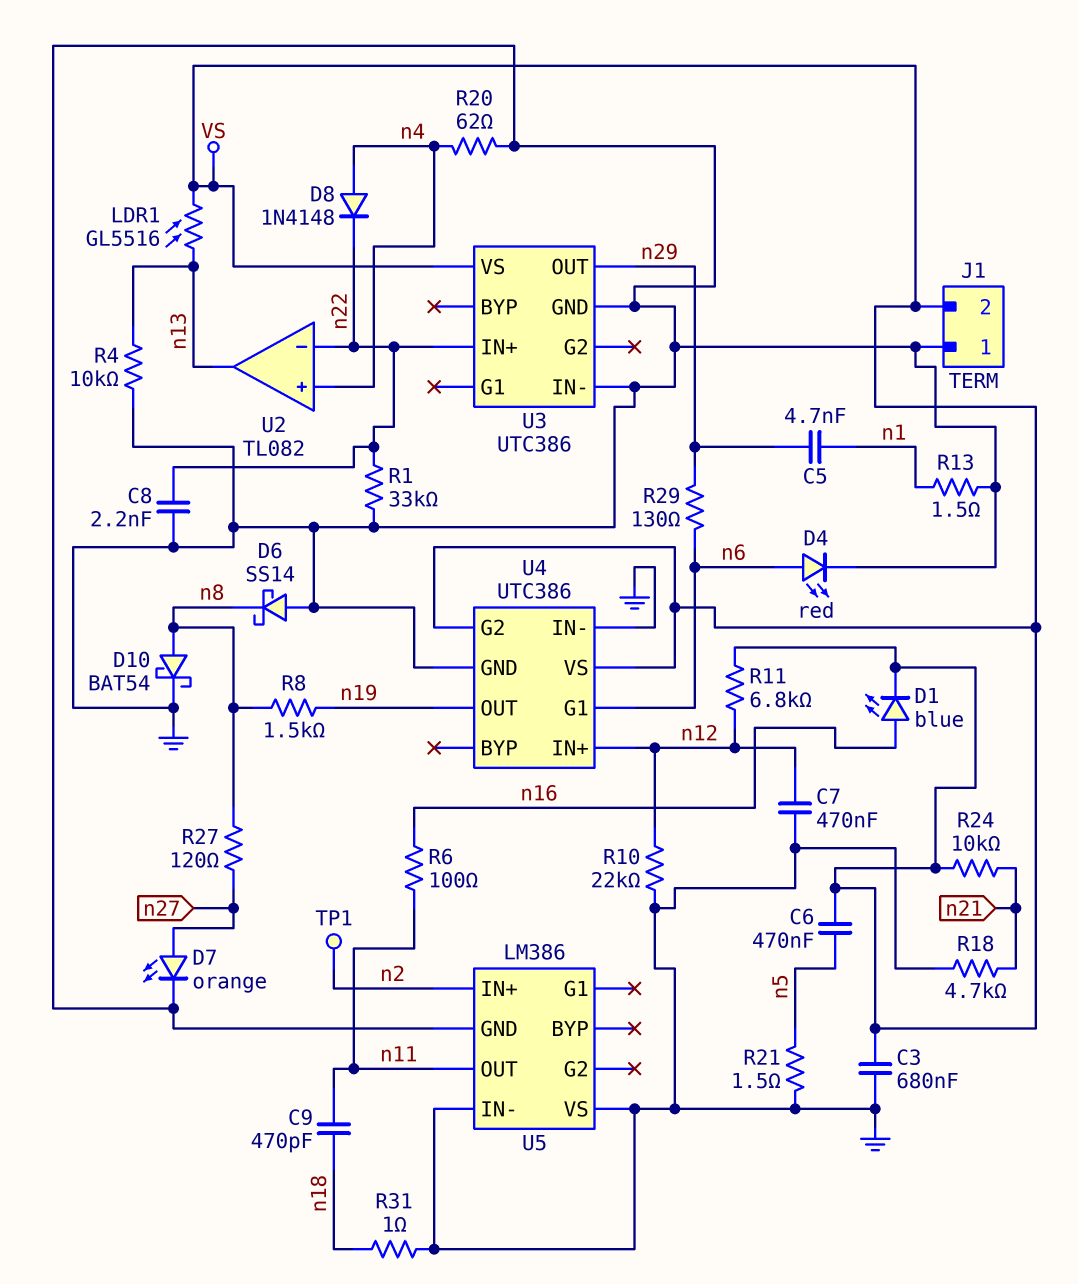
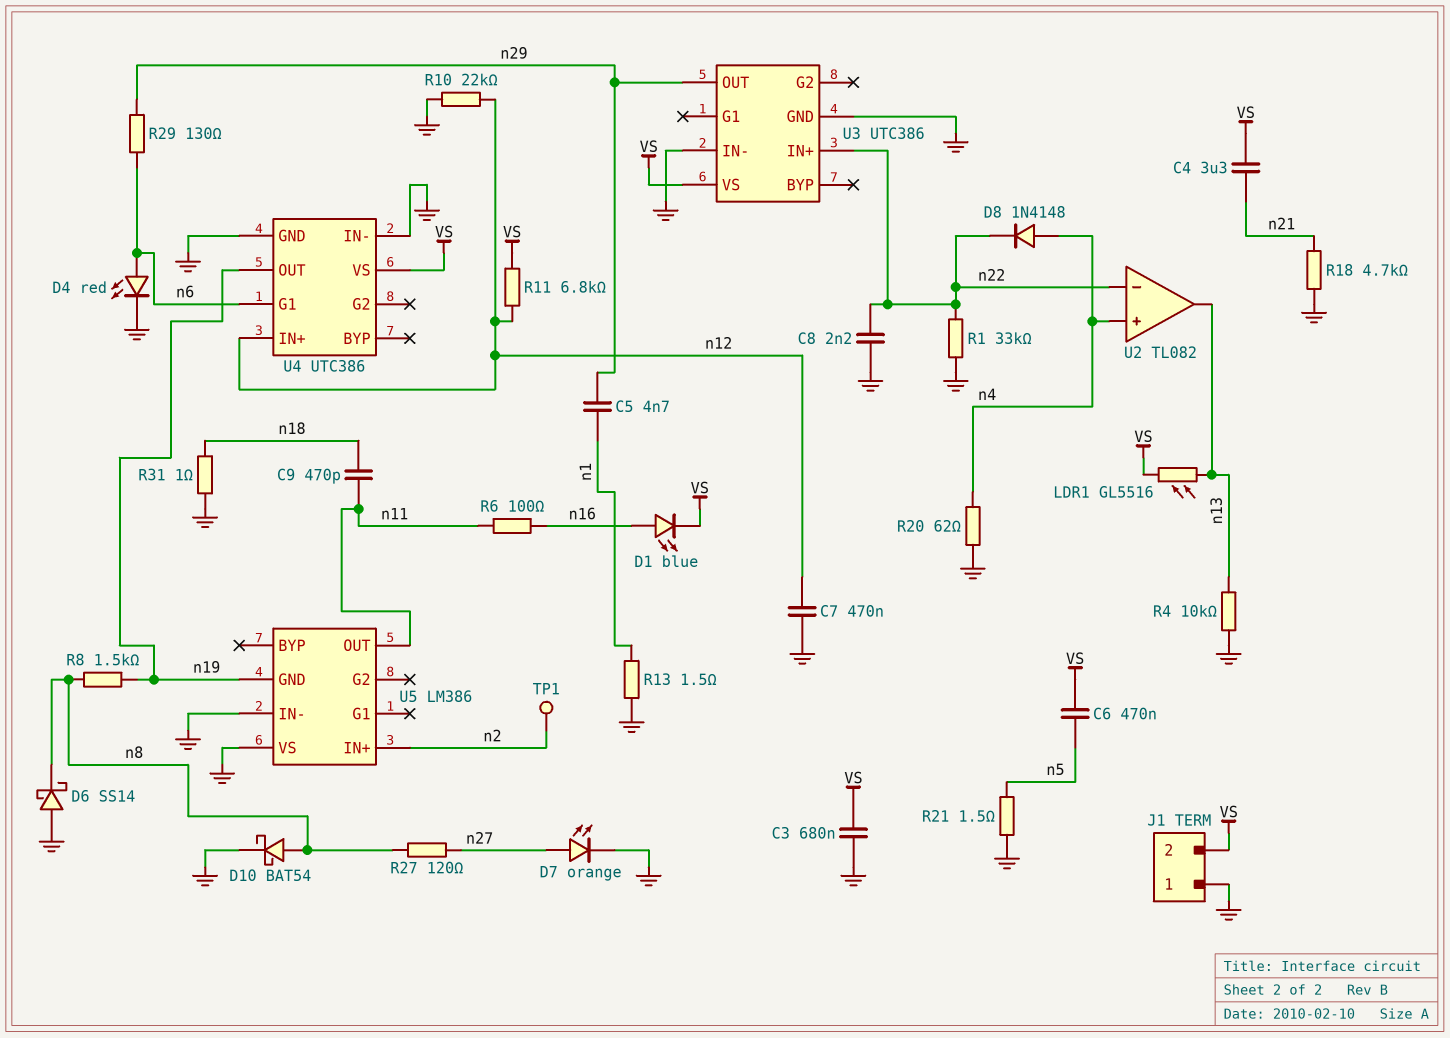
C4: none -> 3.3uF (VS, n21)
R24: 10k (VS, n21) -> none
U4 pin G2: VS -> none
U5 pin GND: GND -> n19

